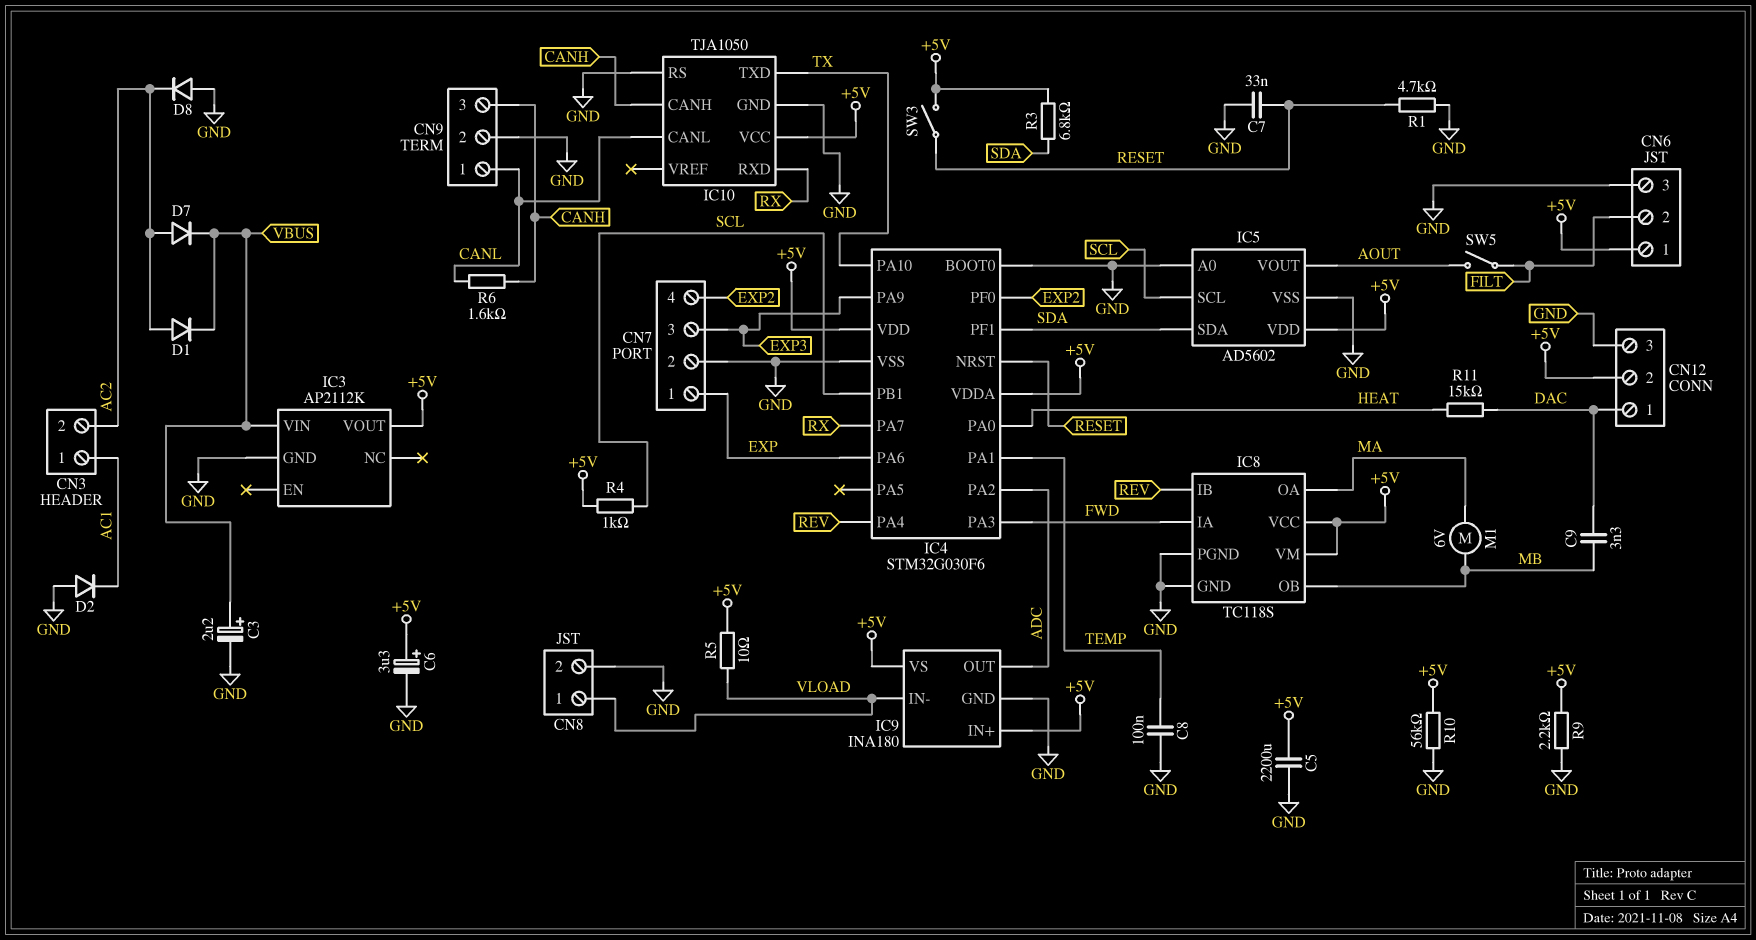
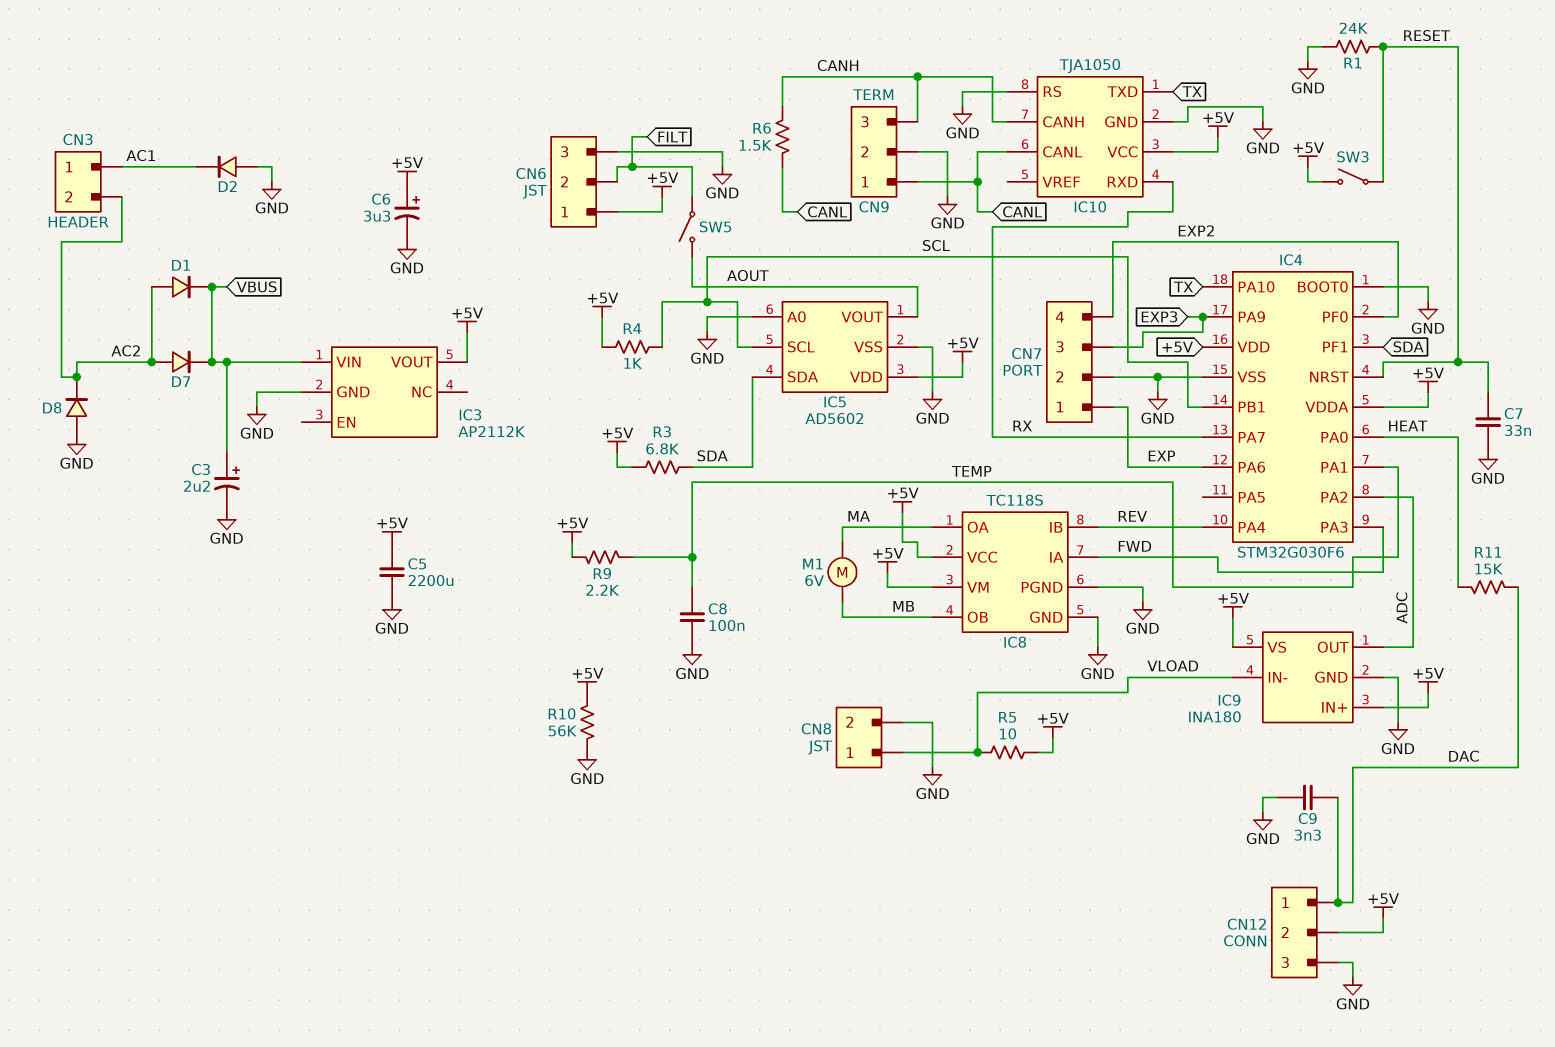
C9: 3.3nF (DAC, MB) -> 3.3nF (DAC, GND)
R1: 4.7k (GND, RESET) -> 24k (GND, RESET)
R6: 1.6k (CANH, CANL) -> 1.5k (CANH, CANL)
R9: 2.2k (+5V, GND) -> 2.2k (+5V, TEMP)

